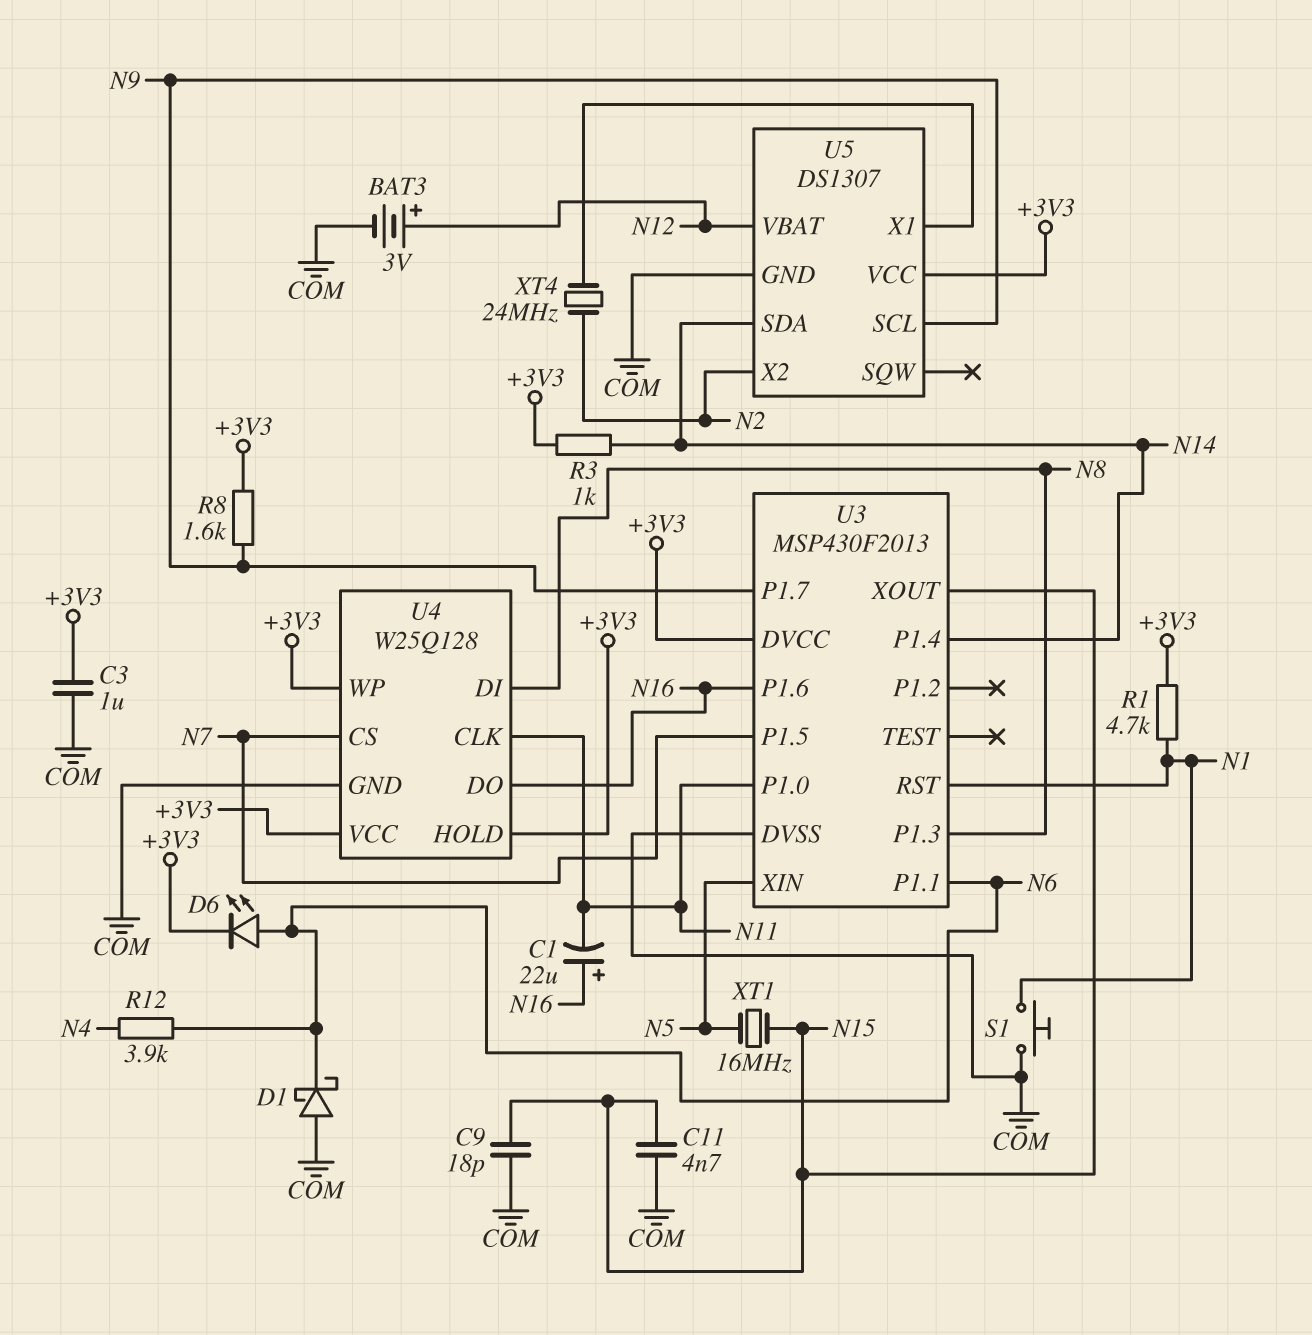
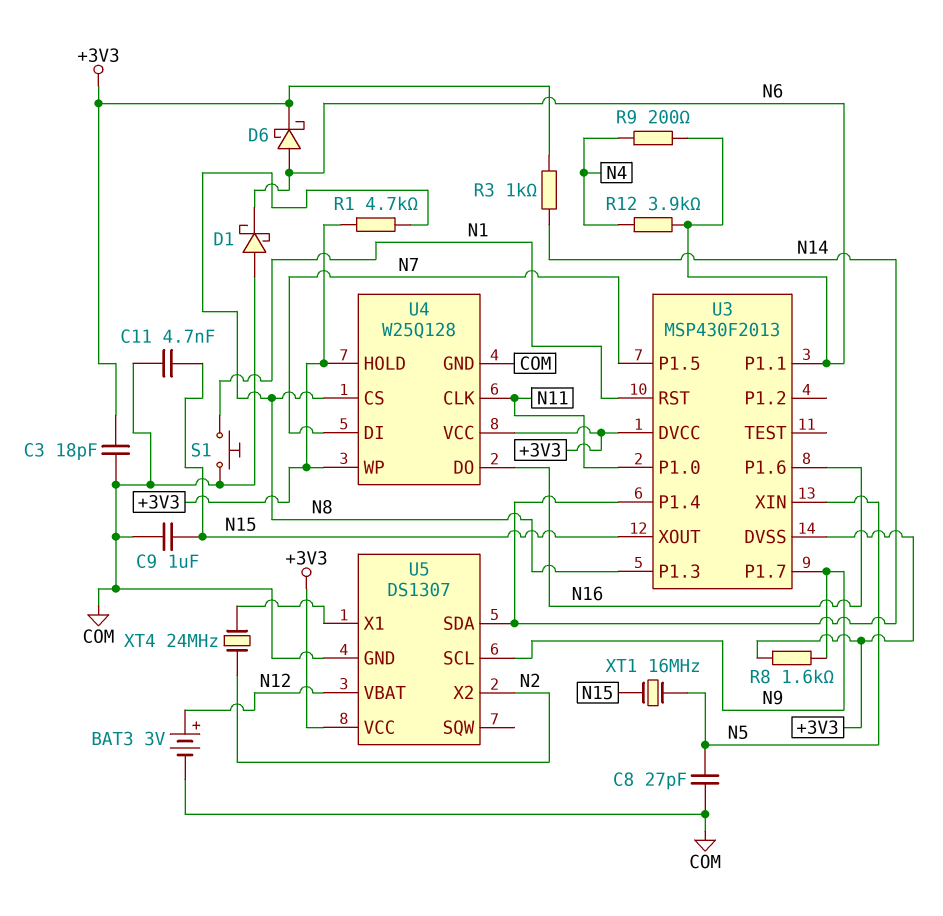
C1: 22uF (plus N16, minus N11) -> none
C3: 1uF (+3V3, COM) -> 18pF (+3V3, COM)
C8: none -> 27pF (COM, N5)
C9: 18pF (COM, N15) -> 1uF (COM, N15)
D6: LED (A N6, K +3V3) -> schottky (A N6, K +3V3)
R1: 4.7k (+3V3, N1) -> 4.7k (+3V3, N8)
R9: none -> 200 (N4, N6)
U3 pin DVSS: COM -> +3V3
U4 pin CS: N7 -> N8
U4 pin DI: N8 -> N7

